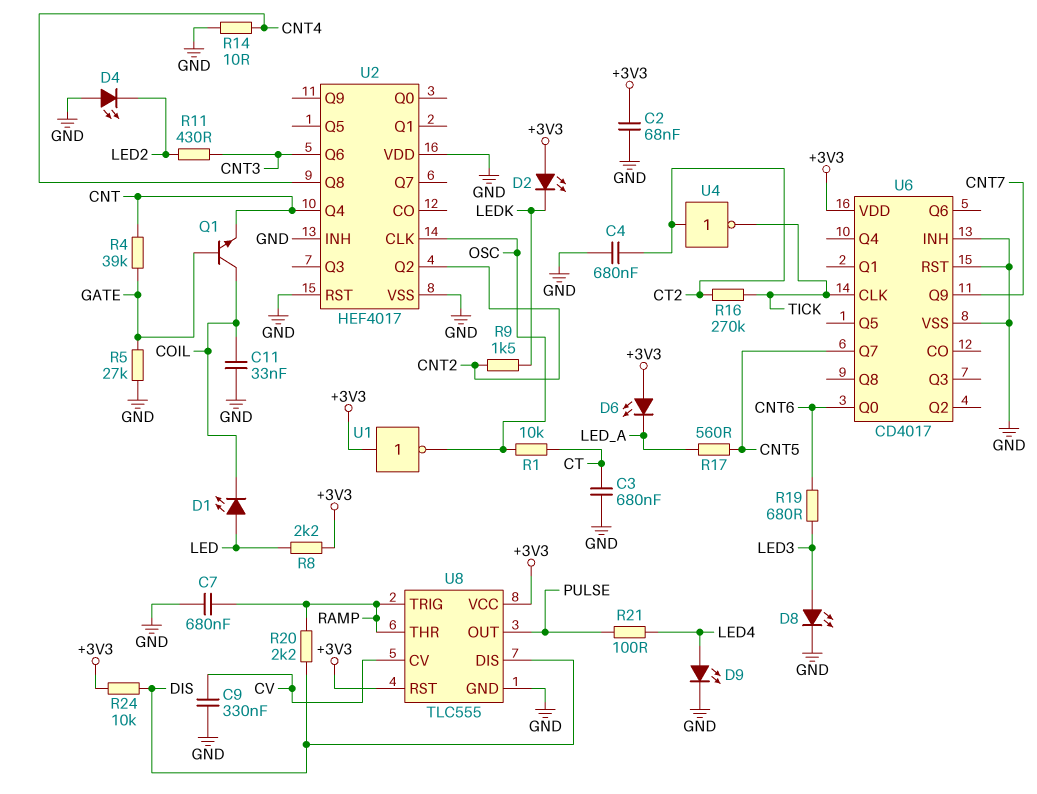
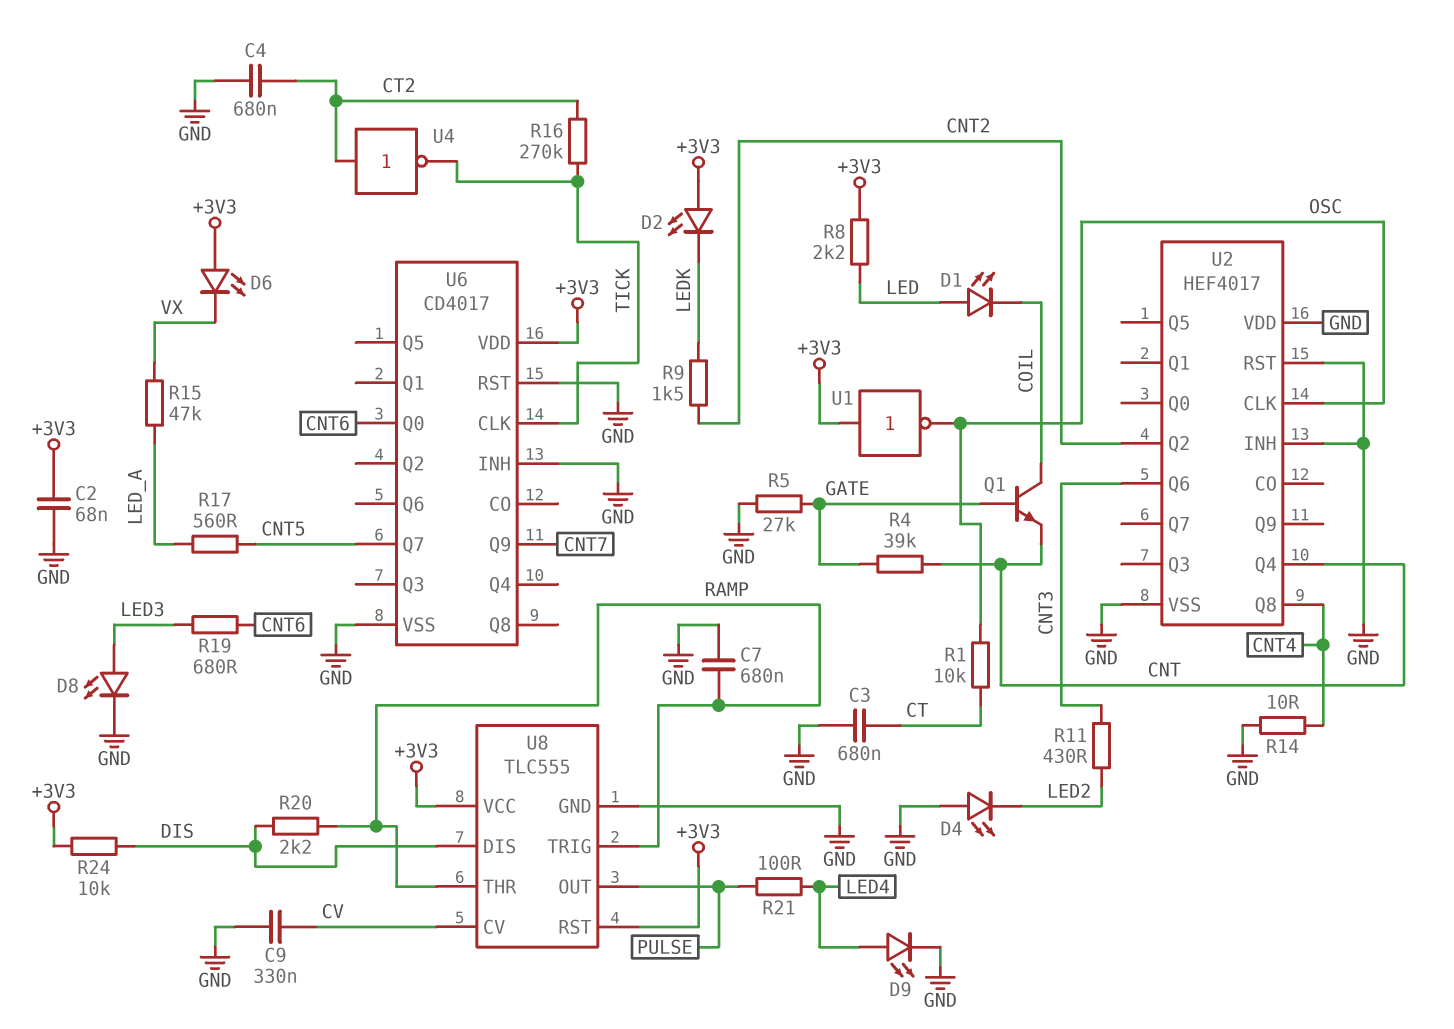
C11: 33nF (COIL, GND) -> none
D6: LED (A +3V3, K LED_A) -> LED (A +3V3, K VX)
R15: none -> 47k (LED_A, VX)

